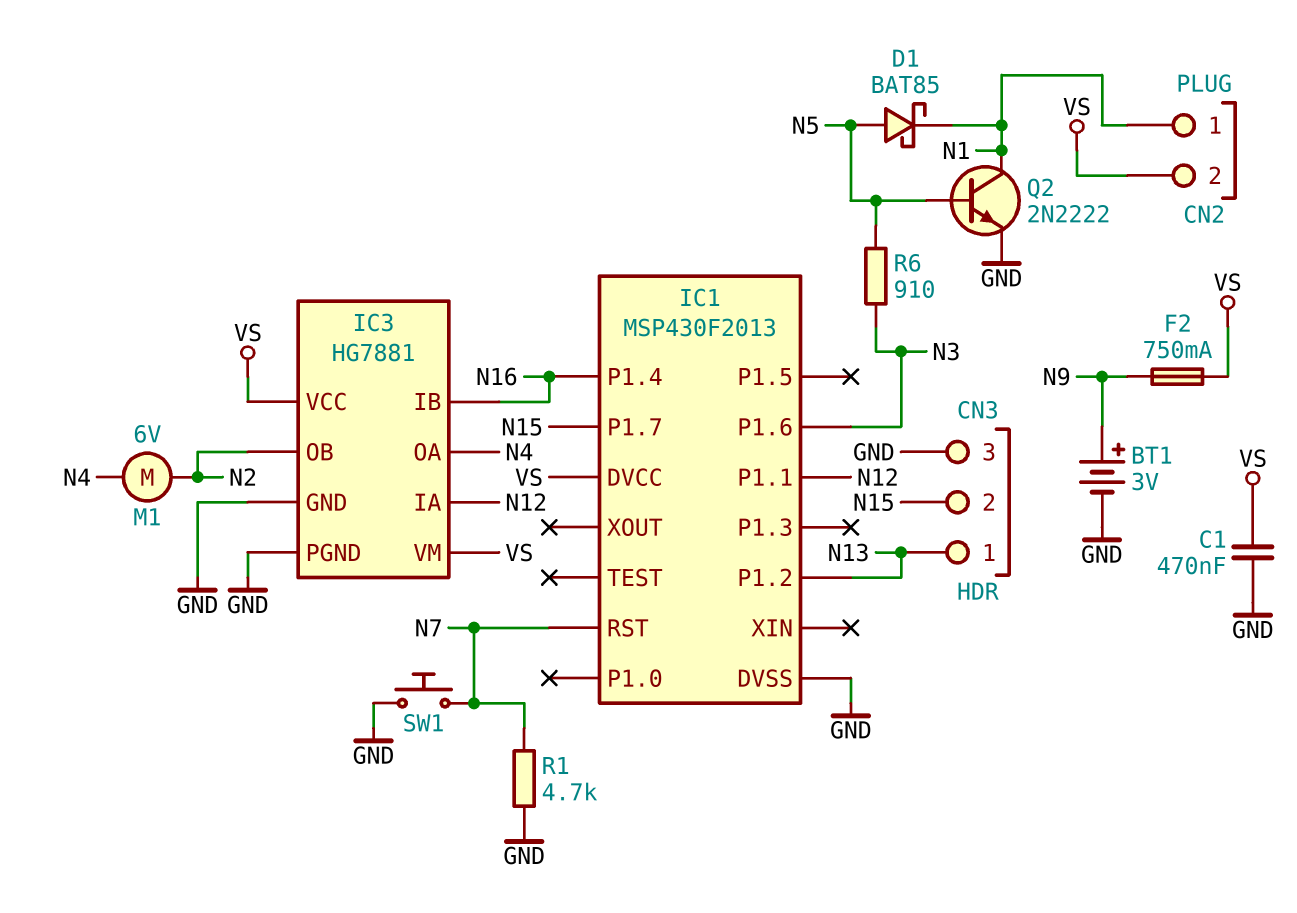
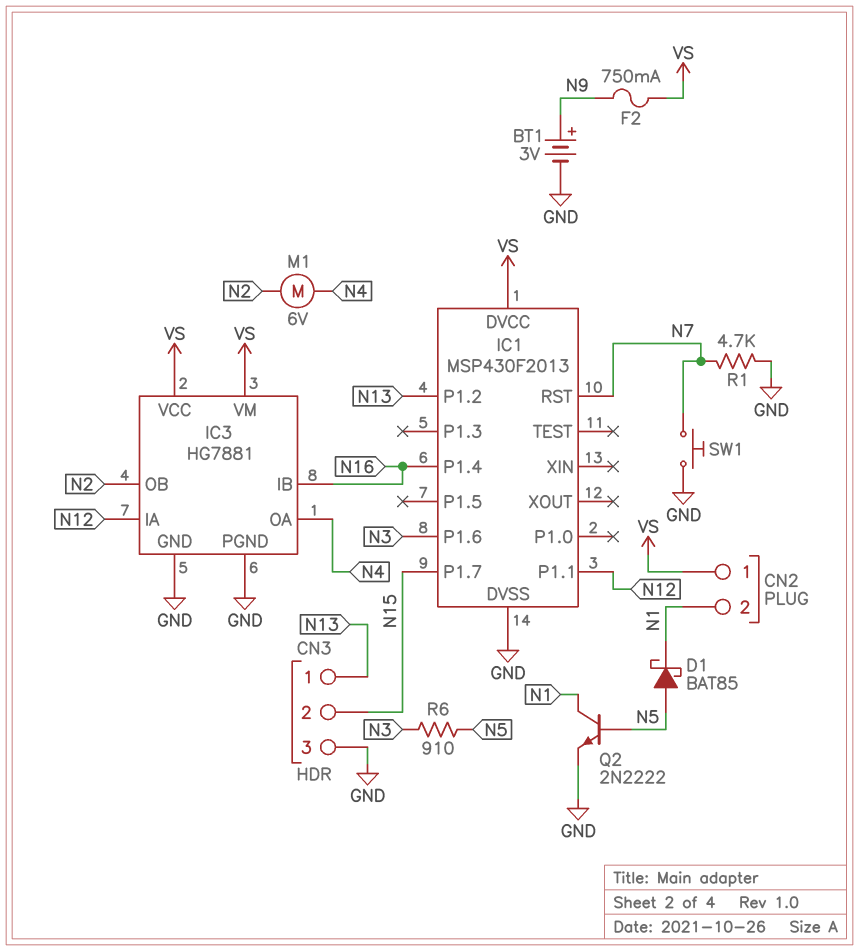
C1: 470nF (GND, VS) -> none
CN2 pin 1: N1 -> VS
CN2 pin 2: VS -> N1

